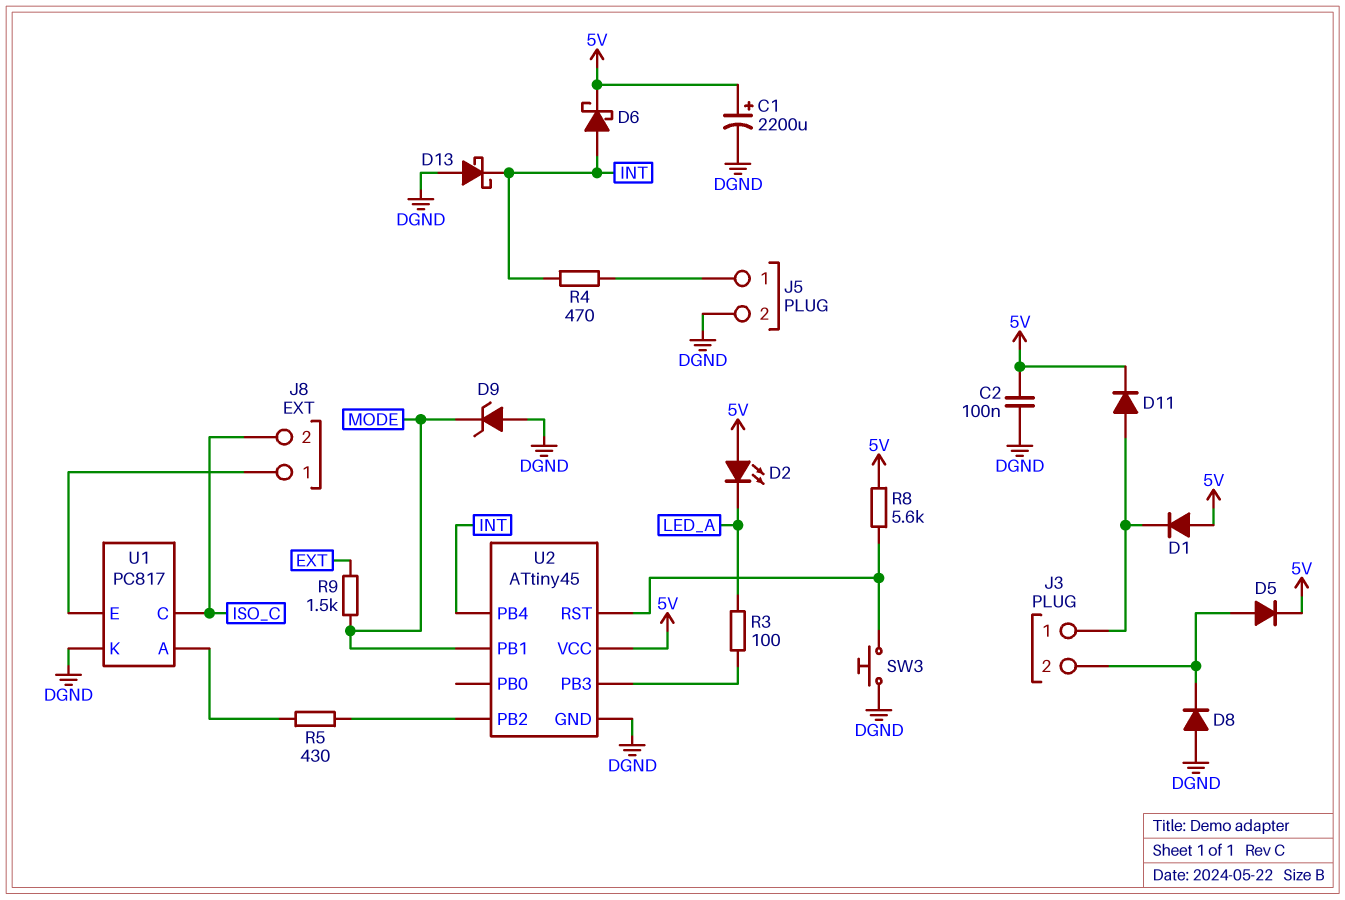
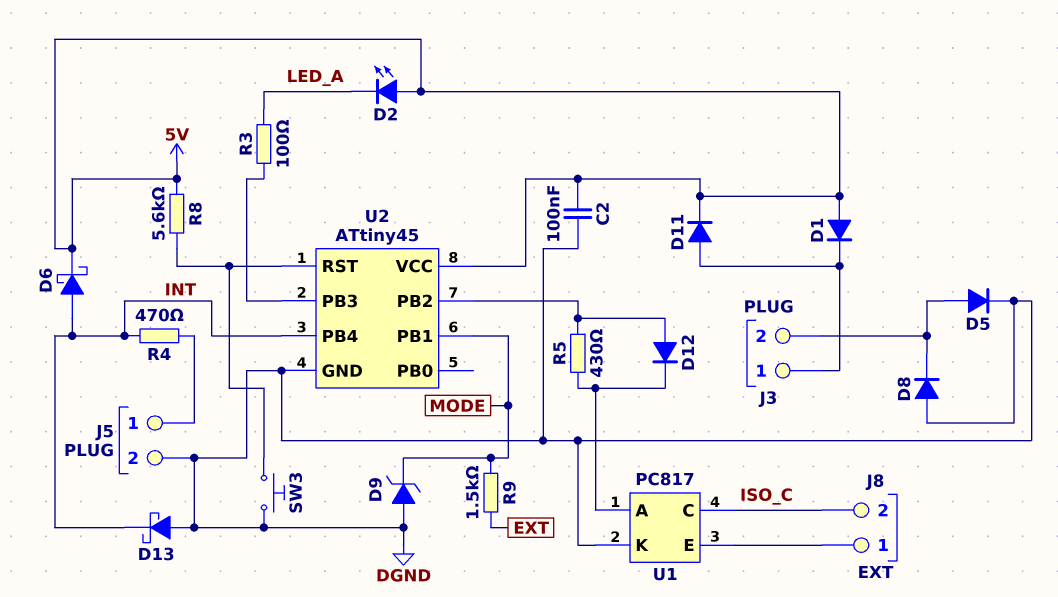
C1: 2200uF (plus 5V, minus DGND) -> none
D5: diode (A J3/2, K 5V) -> diode (A J3/2, K DGND)
D12: none -> diode (A U2/PB2, K U1/A)

